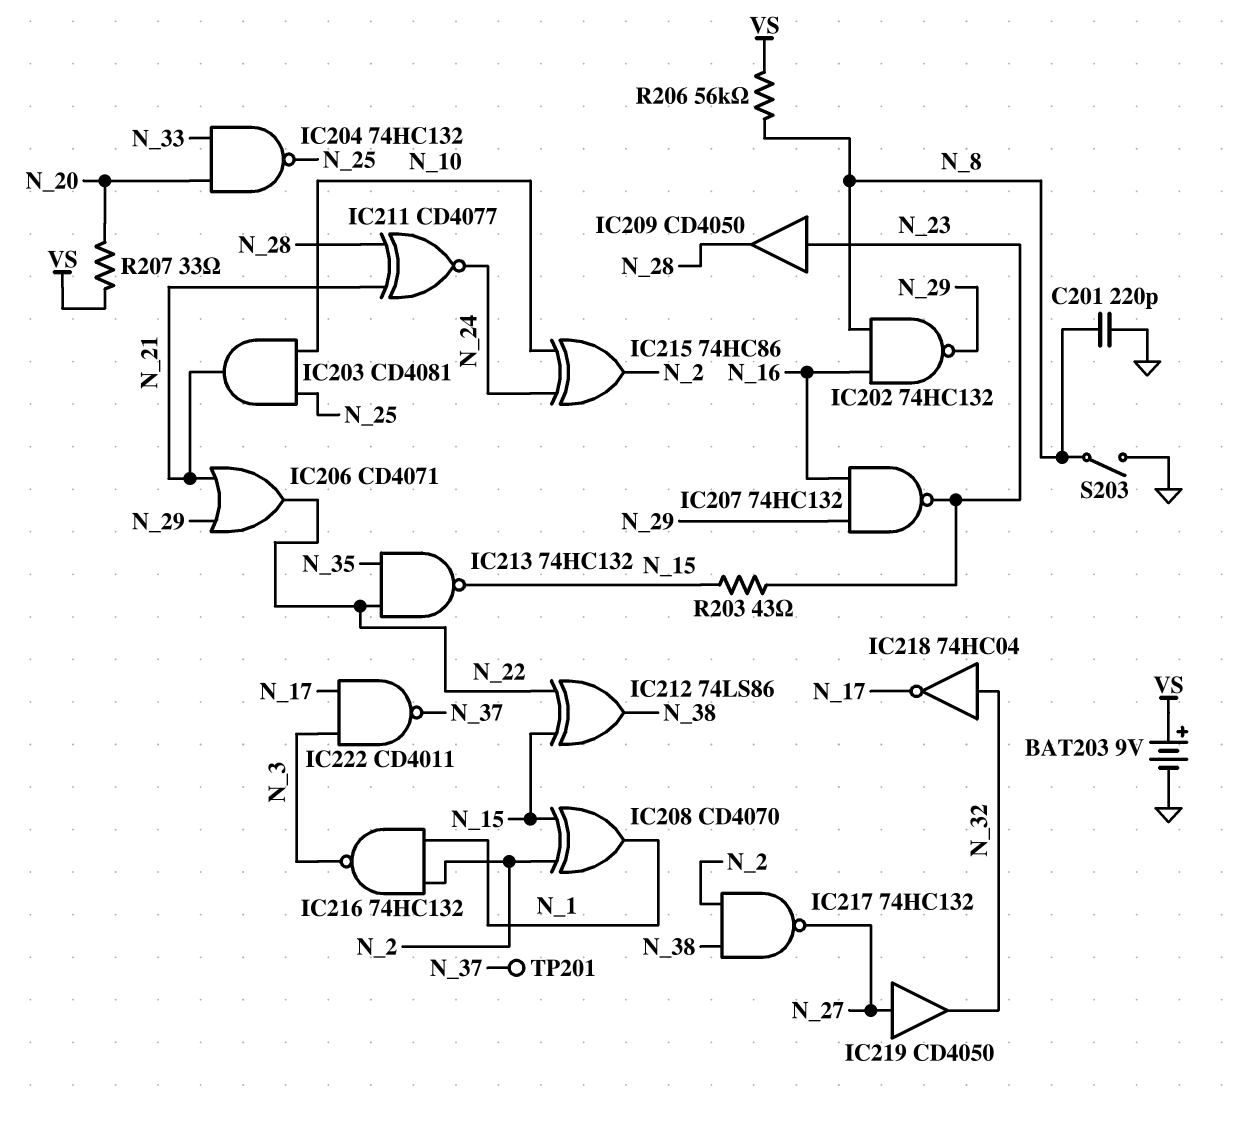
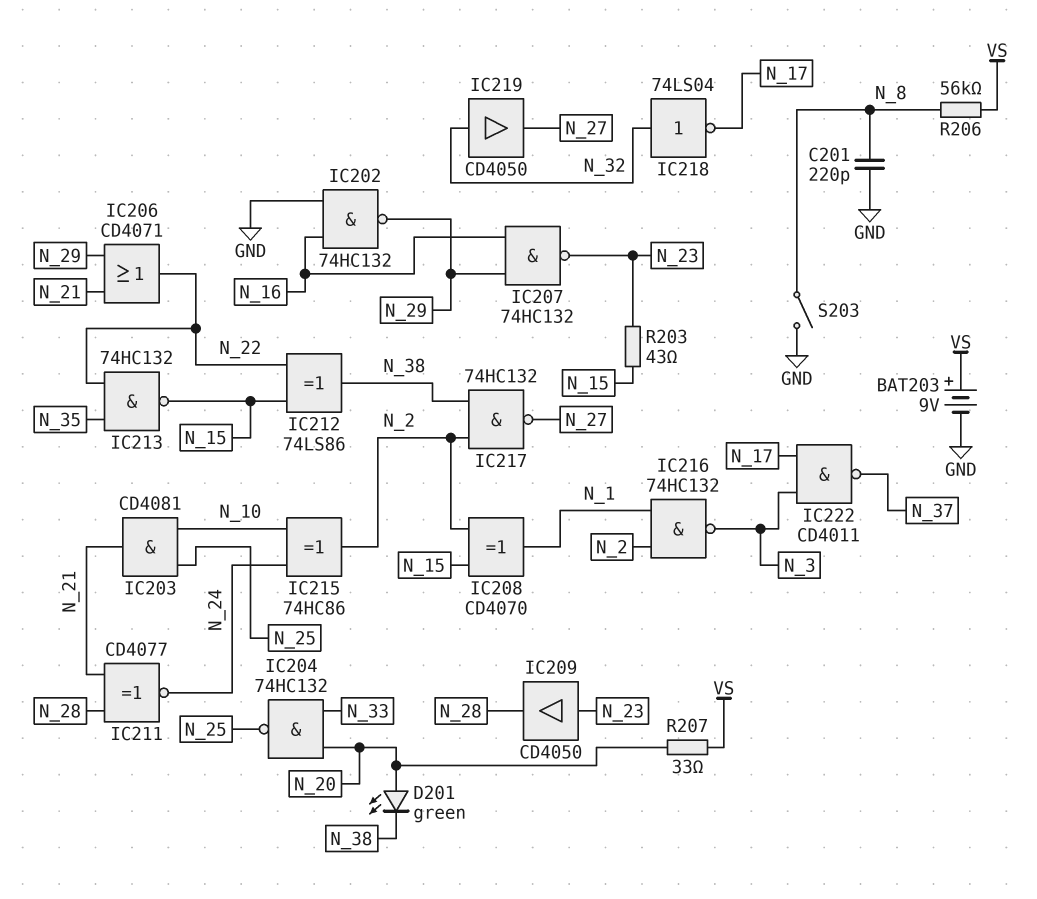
D201: none -> LED green (A N_20, K N_38)
IC202: NAND 74HC132 (in N_8, in N_16, out N_29) -> NAND 74HC132 (in GND, in N_16, out N_29)
IC218: NOT 74HC04 (in N_32, out N_17) -> NOT 74LS04 (in N_32, out N_17)
IC219: buffer CD4050 (in N_27, out N_32) -> buffer CD4050 (in N_32, out N_27)
TP201: test point (N_37) -> none

